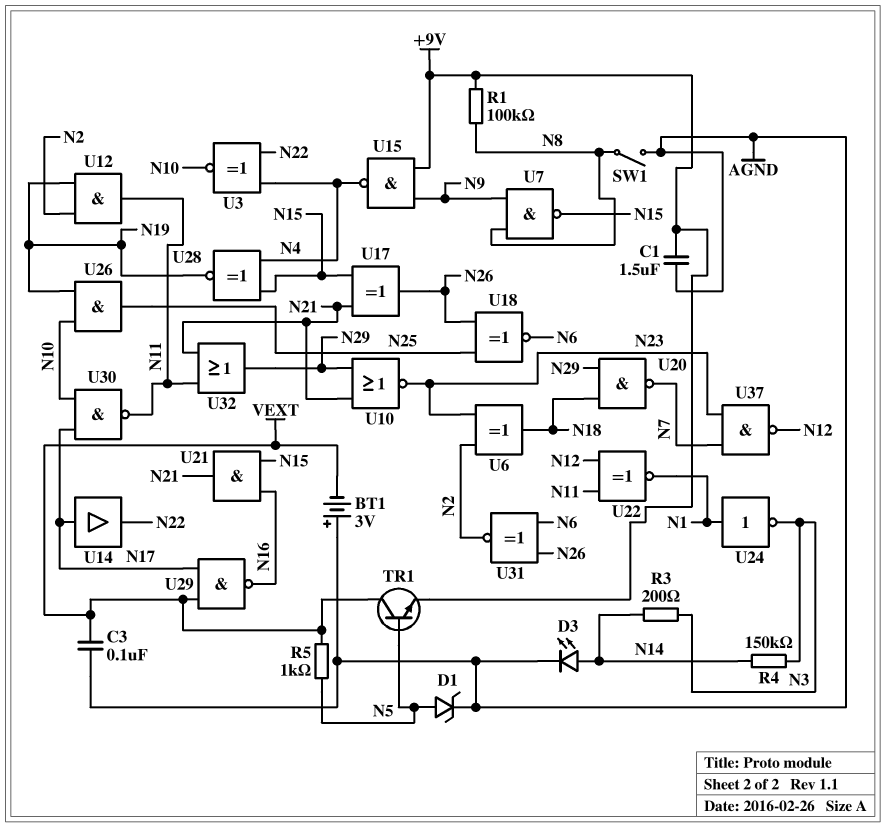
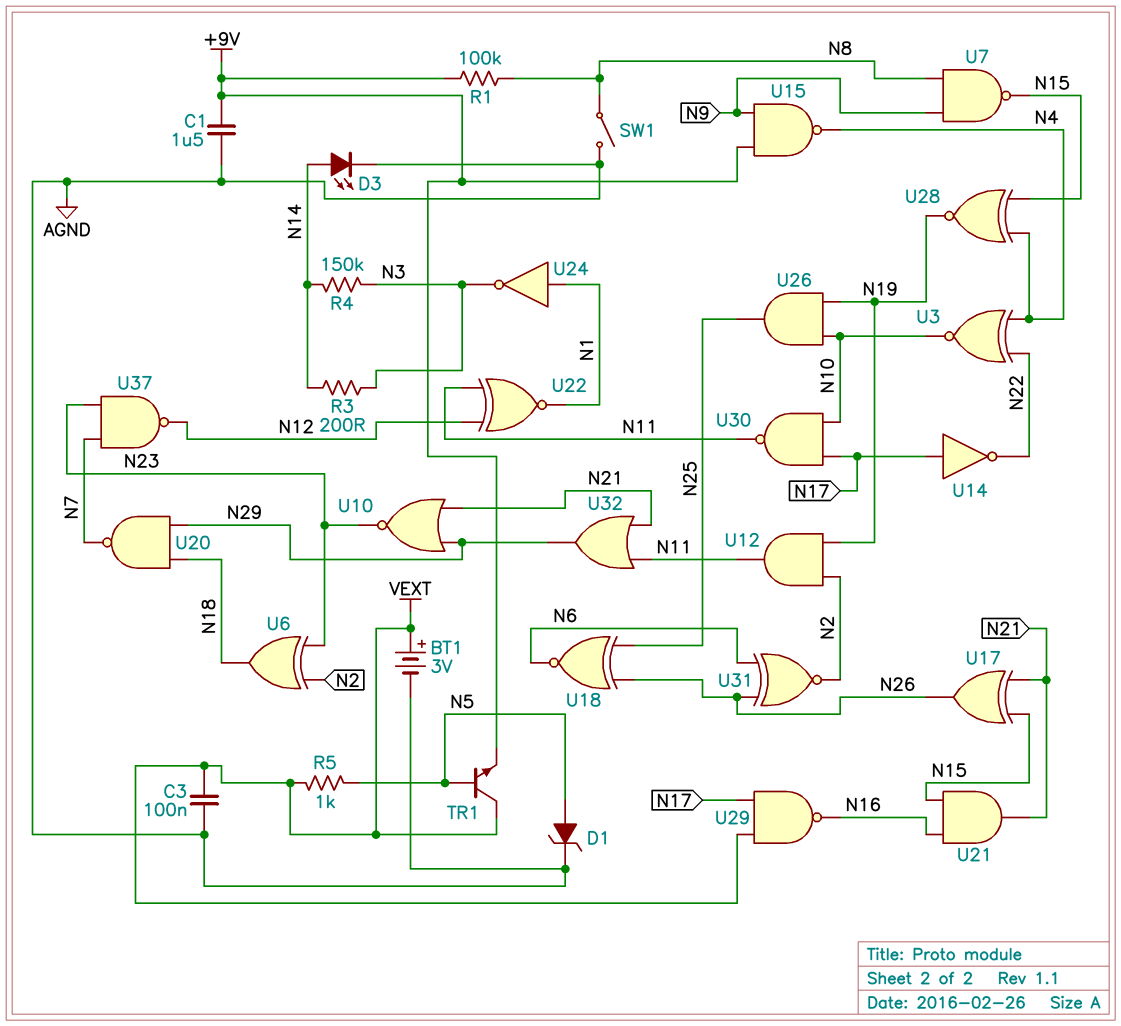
BT1: 3V (plus AGND, minus VEXT) -> 3V (plus VEXT, minus AGND)
U14: buffer (in N17, out N22) -> NOT (in N17, out N22)

